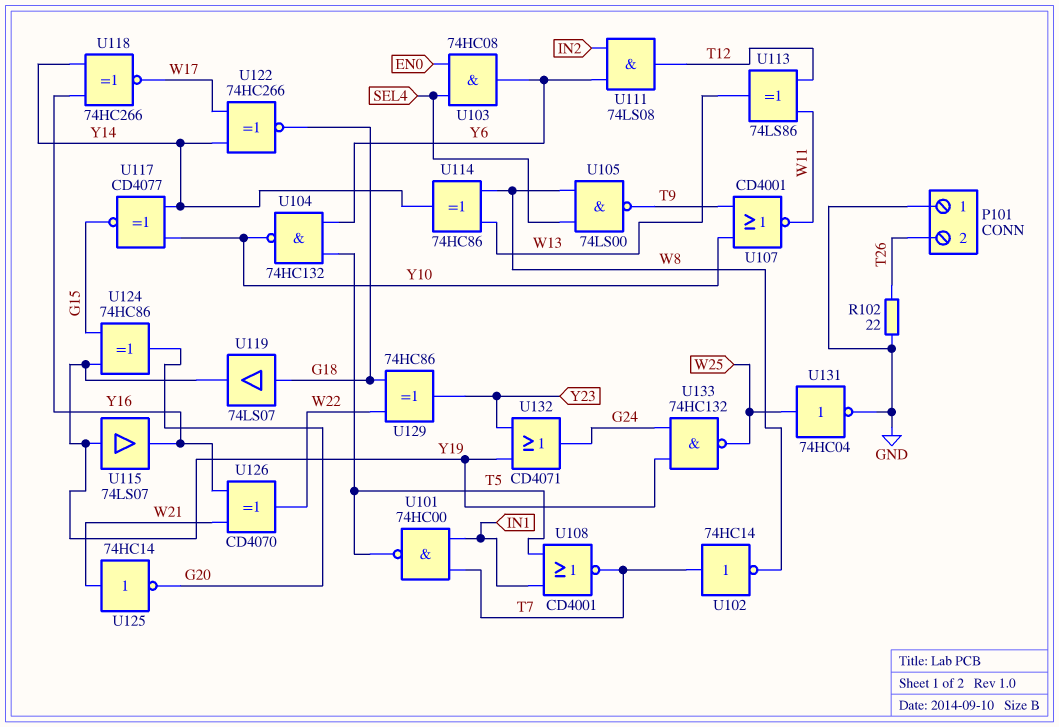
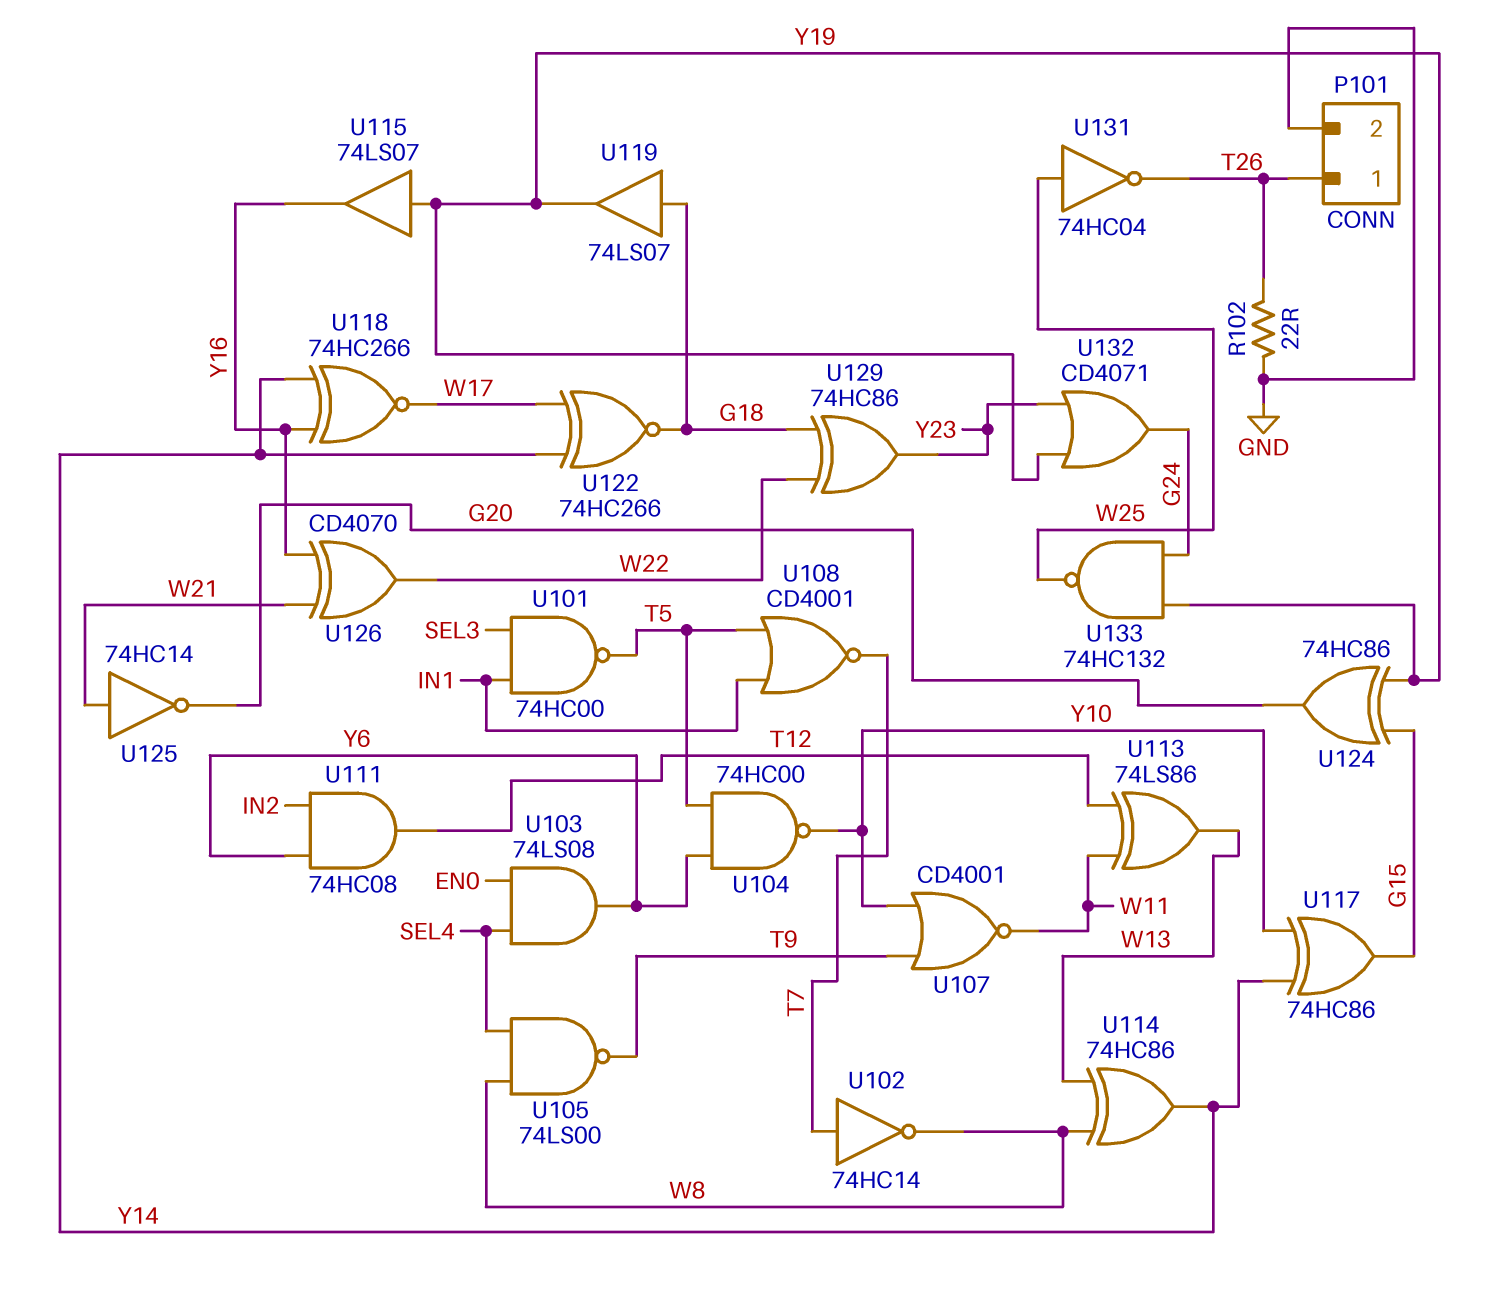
P101 pin 1: GND -> T26
P101 pin 2: T26 -> GND
U101: NAND 74HC00 (in IN1, in T7, out T5) -> NAND 74HC00 (in IN1, in SEL3, out T5)
U103: AND 74HC08 (in EN0, in SEL4, out Y6) -> AND 74LS08 (in EN0, in SEL4, out Y6)
U104: NAND 74HC132 (in T5, in Y6, out Y10) -> NAND 74HC00 (in T5, in Y6, out Y10)
U111: AND 74LS08 (in IN2, in Y6, out T12) -> AND 74HC08 (in IN2, in Y6, out T12)
U117: XNOR CD4077 (in Y10, in Y14, out G15) -> XOR 74HC86 (in Y10, in Y14, out G15)
U131: NOT 74HC04 (in W25, out GND) -> NOT 74HC04 (in W25, out T26)

